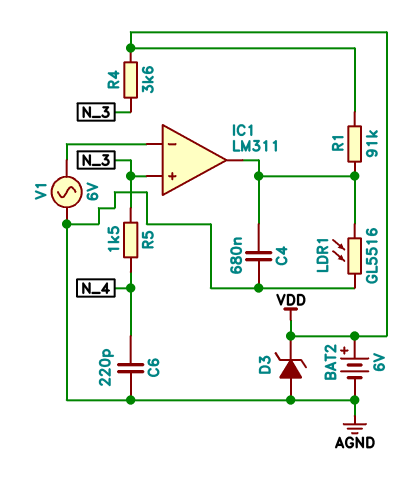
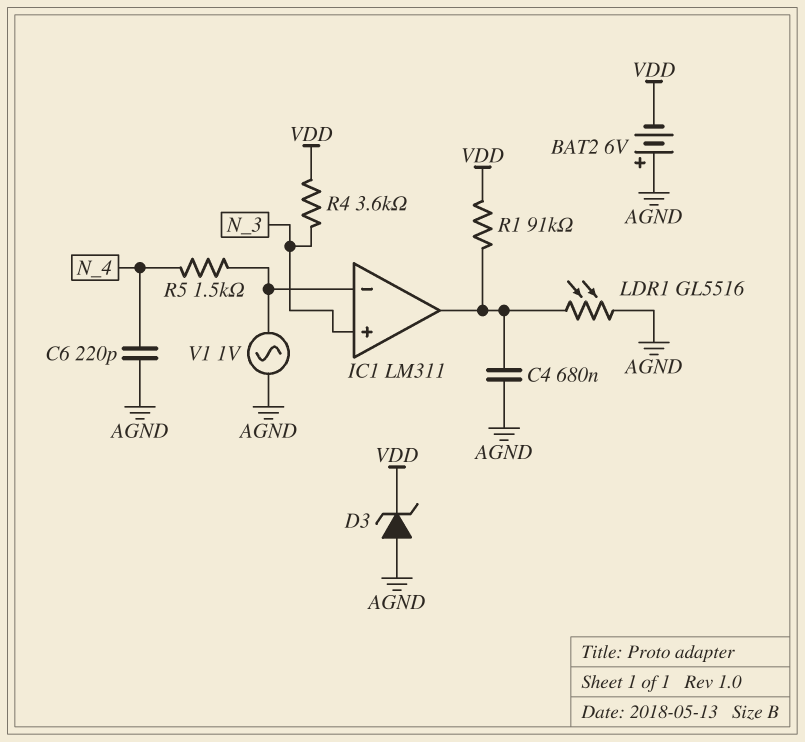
BAT2: 6V (plus VDD, minus AGND) -> 6V (plus AGND, minus VDD)
R5: 1.5k (N_3, N_4) -> 1.5k (IC1/in-, N_4)
V1: AC 6V (AGND, IC1/in-) -> AC 1V (AGND, IC1/in-)

